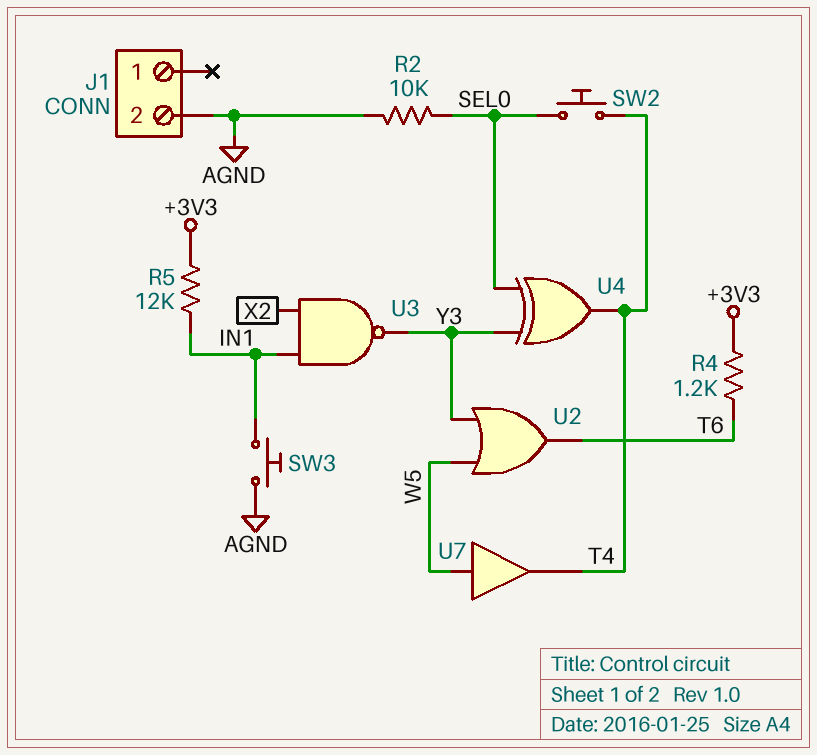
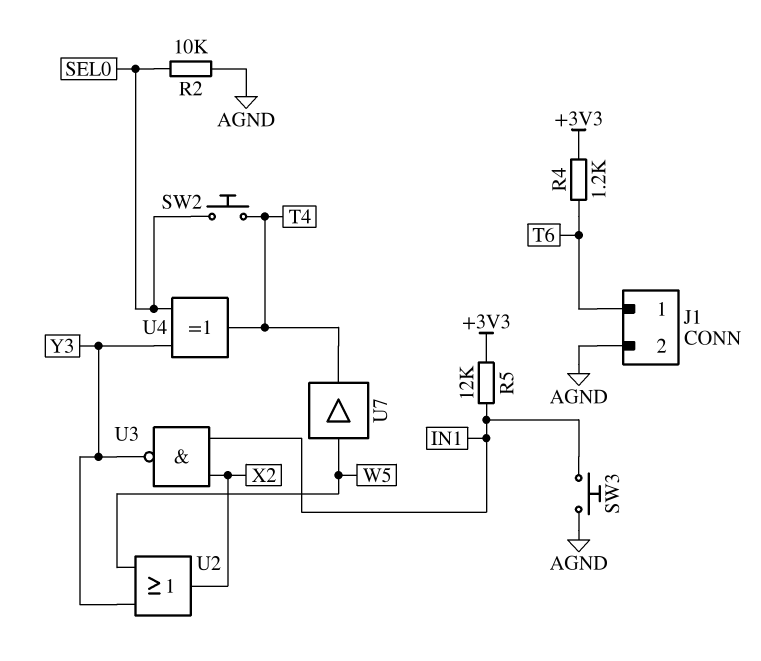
J1 pin 1: none -> T6
U2: OR (in W5, in Y3, out T6) -> OR (in W5, in Y3, out X2)

